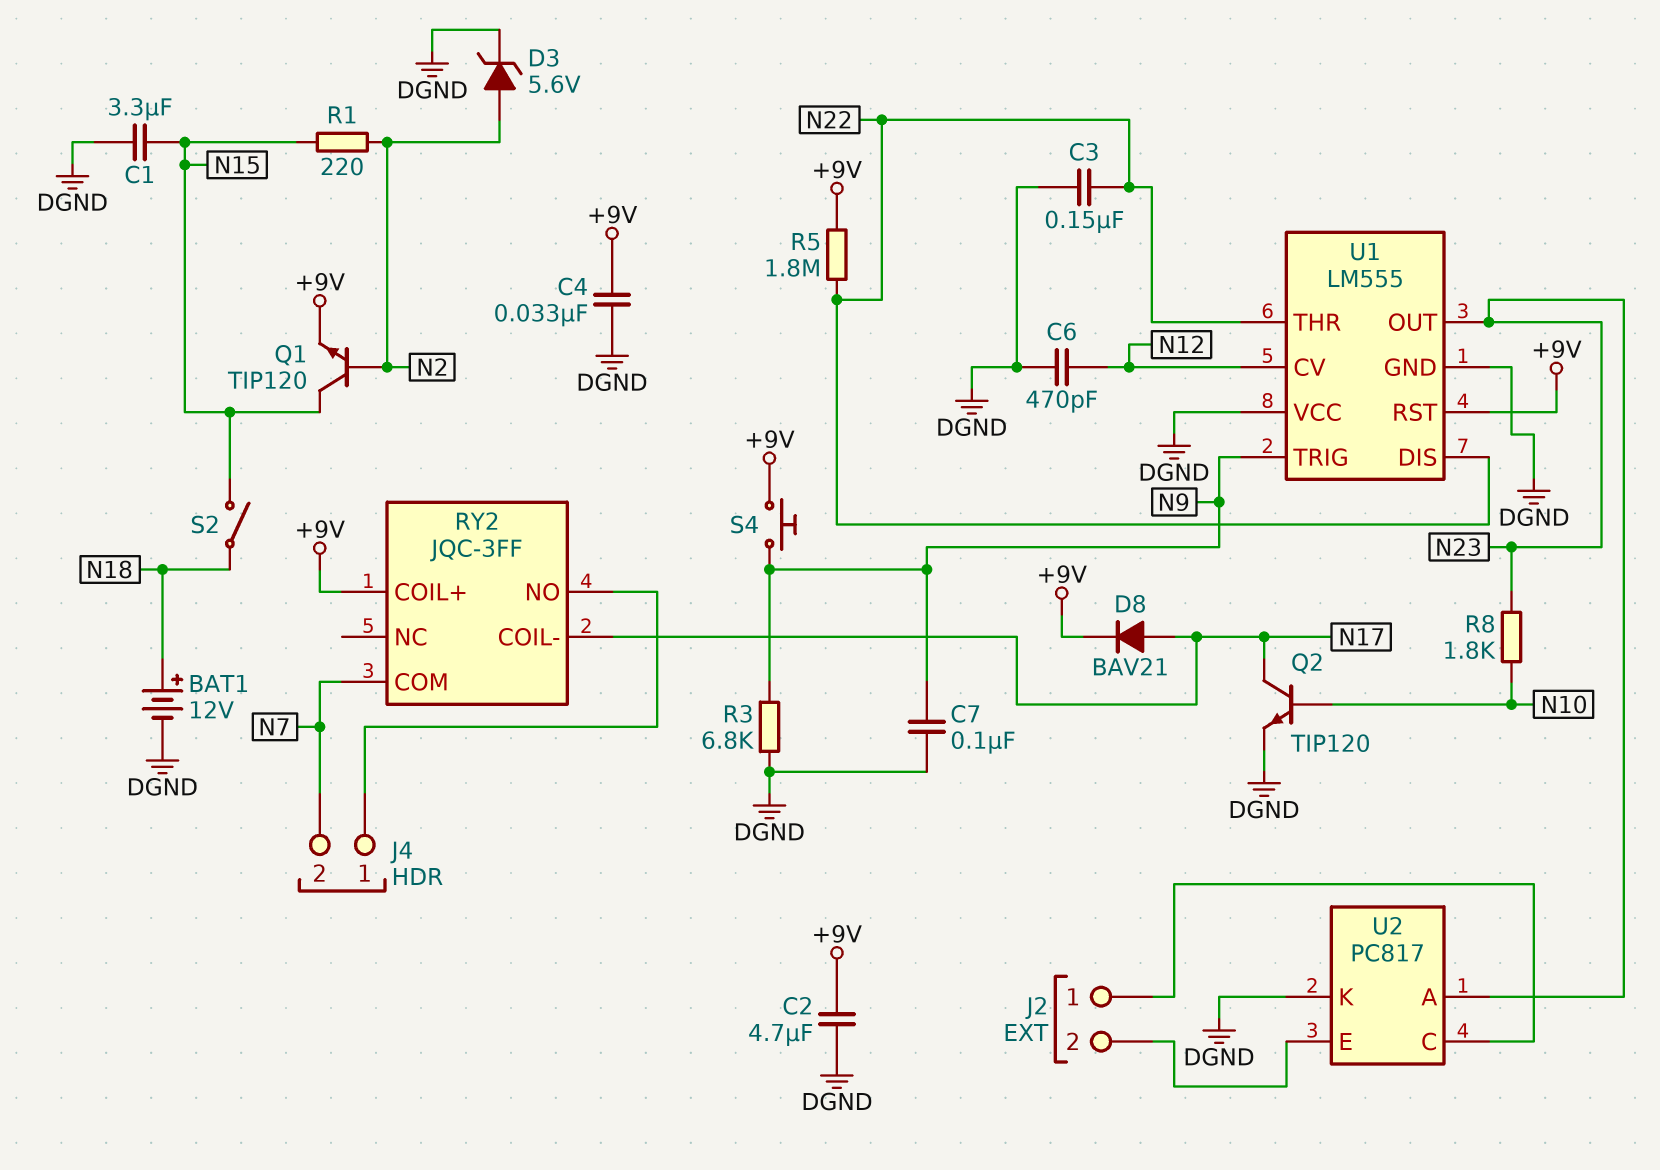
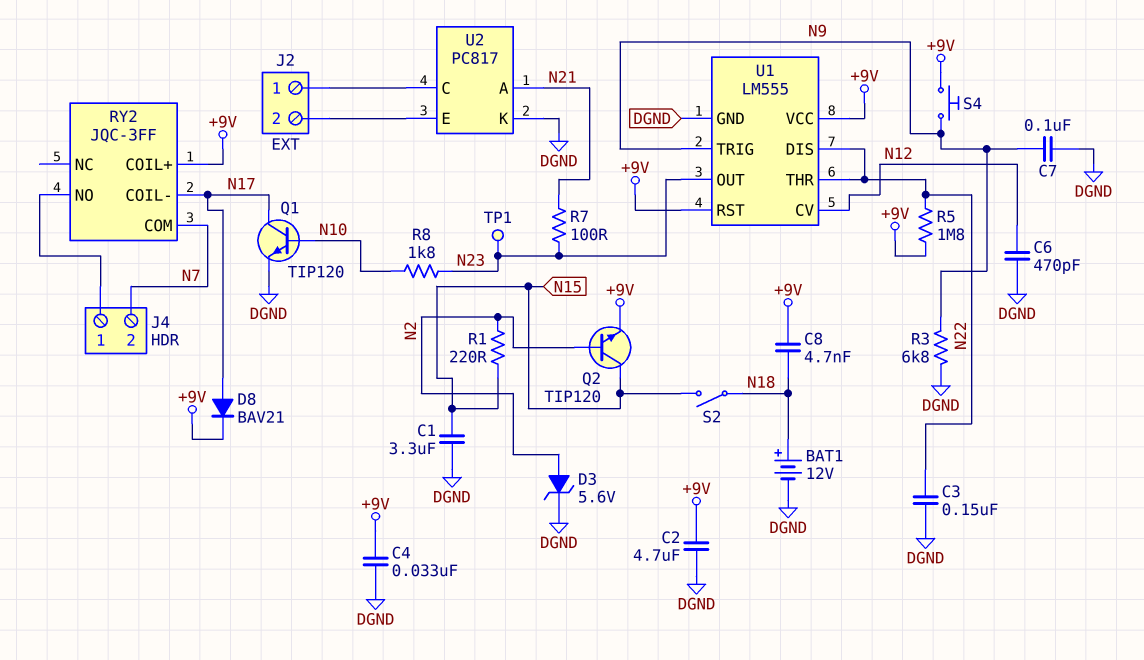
C8: none -> 4.7nF (+9V, N18)
Q1: NPN TIP120 (B N2, C N15, E +9V) -> NPN TIP120 (B N10, C N17, E DGND)
Q2: NPN TIP120 (B N10, C N17, E DGND) -> NPN TIP120 (B N2, C N15, E +9V)
R7: none -> 100 (N21, N23)
TP1: none -> test point (N23)
U1 pin VCC: DGND -> +9V
U2 pin A: N23 -> N21

